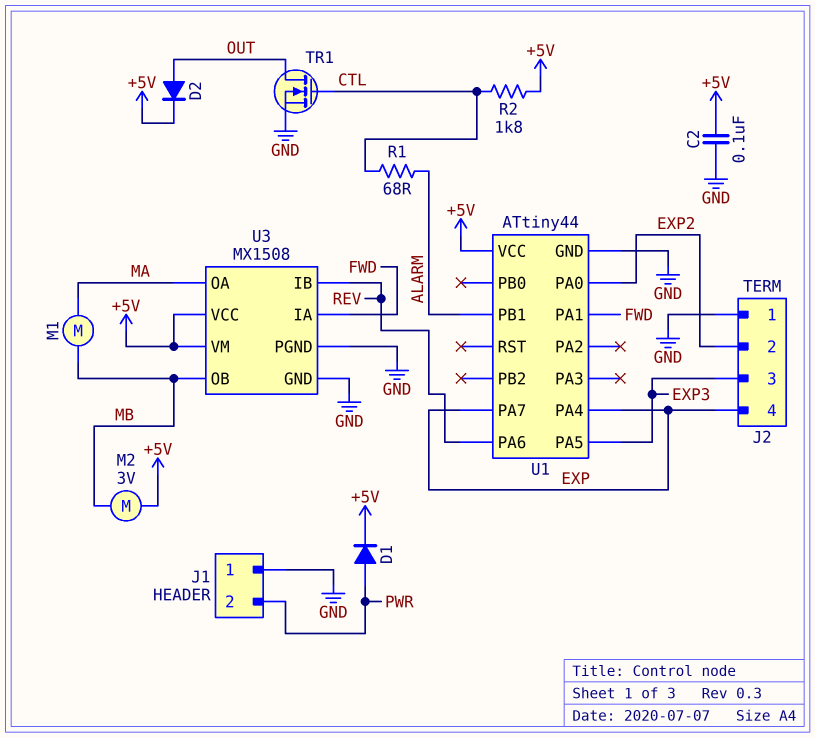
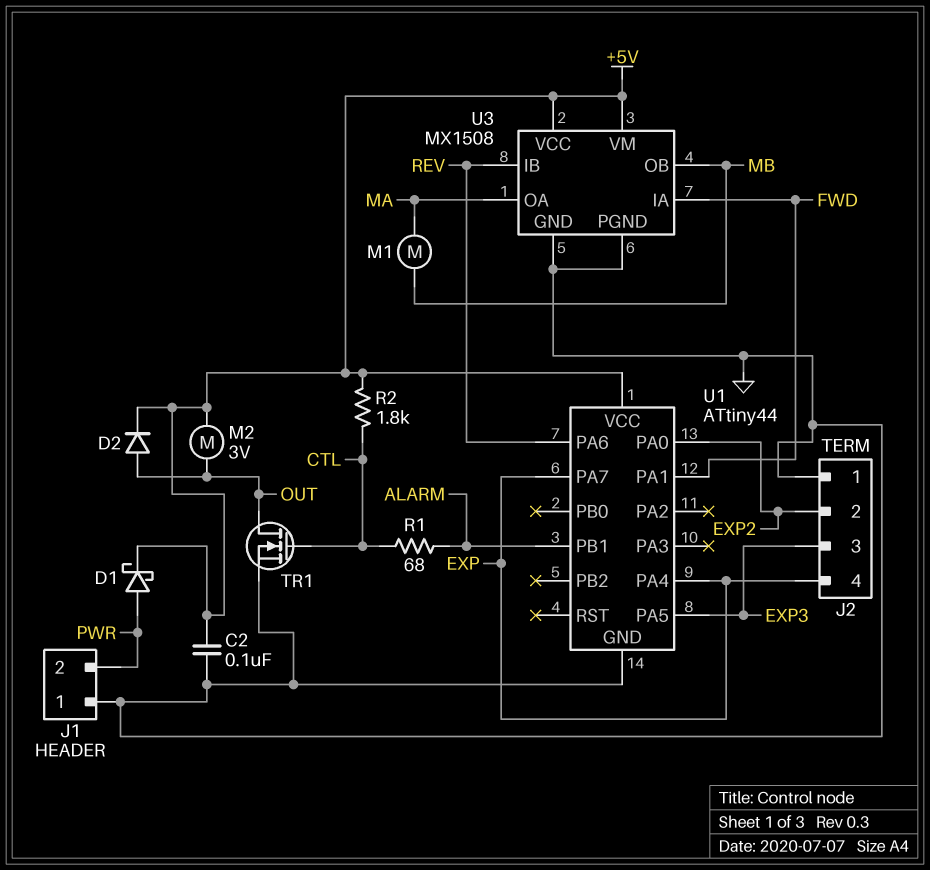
D1: diode (A PWR, K +5V) -> schottky (A PWR, K +5V)
M2: motor 3V (+5V, MB) -> motor 3V (+5V, OUT)

